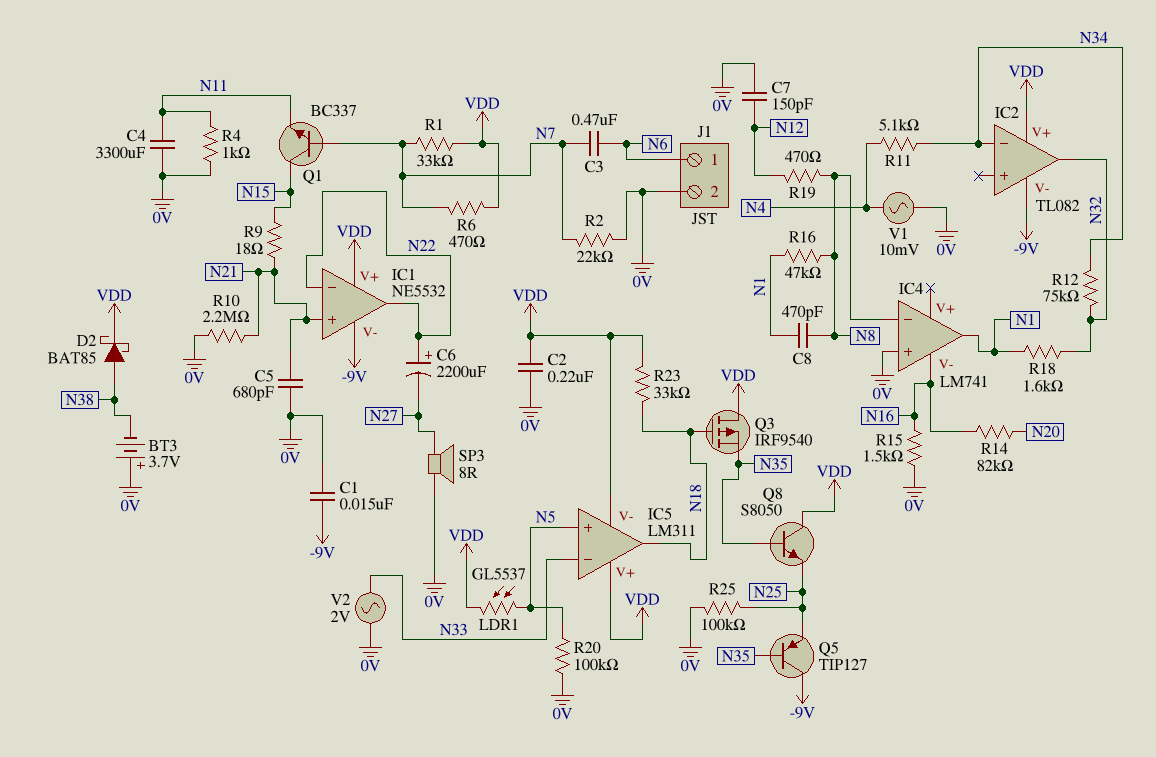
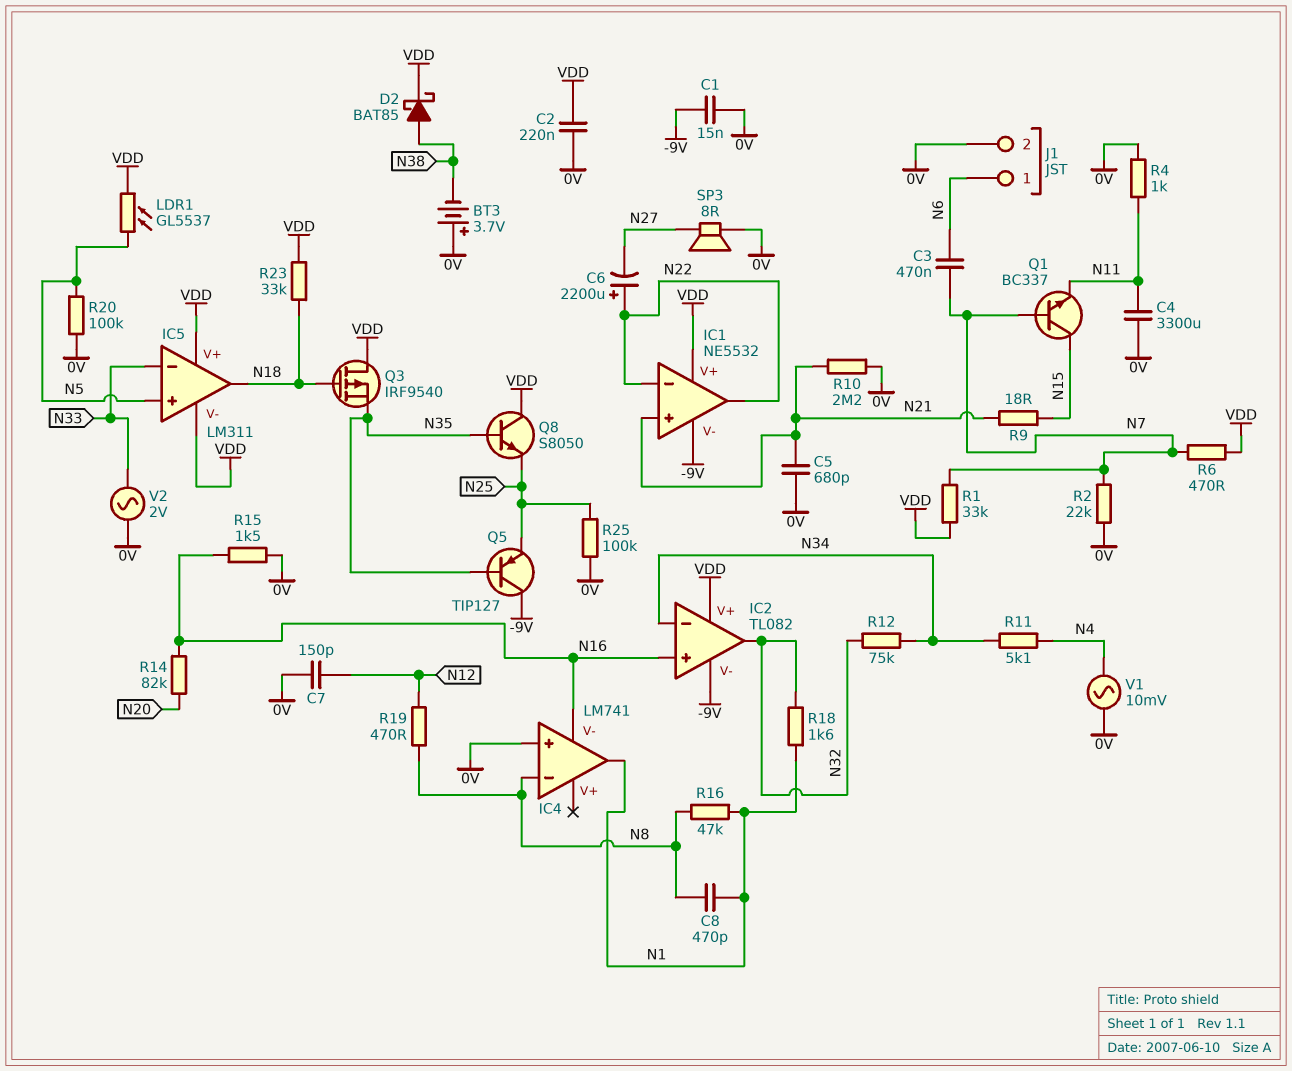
IC2 pin in+: none -> N16

